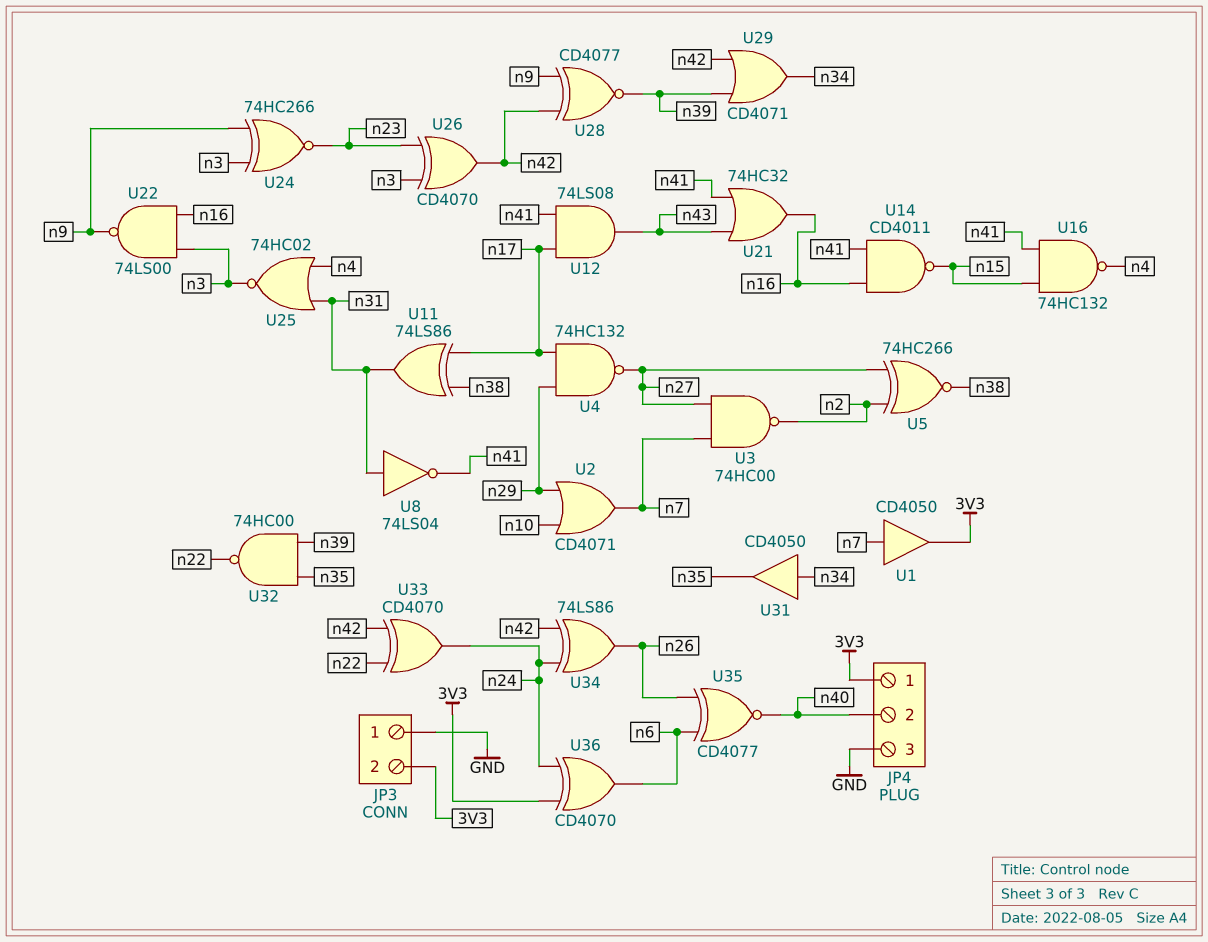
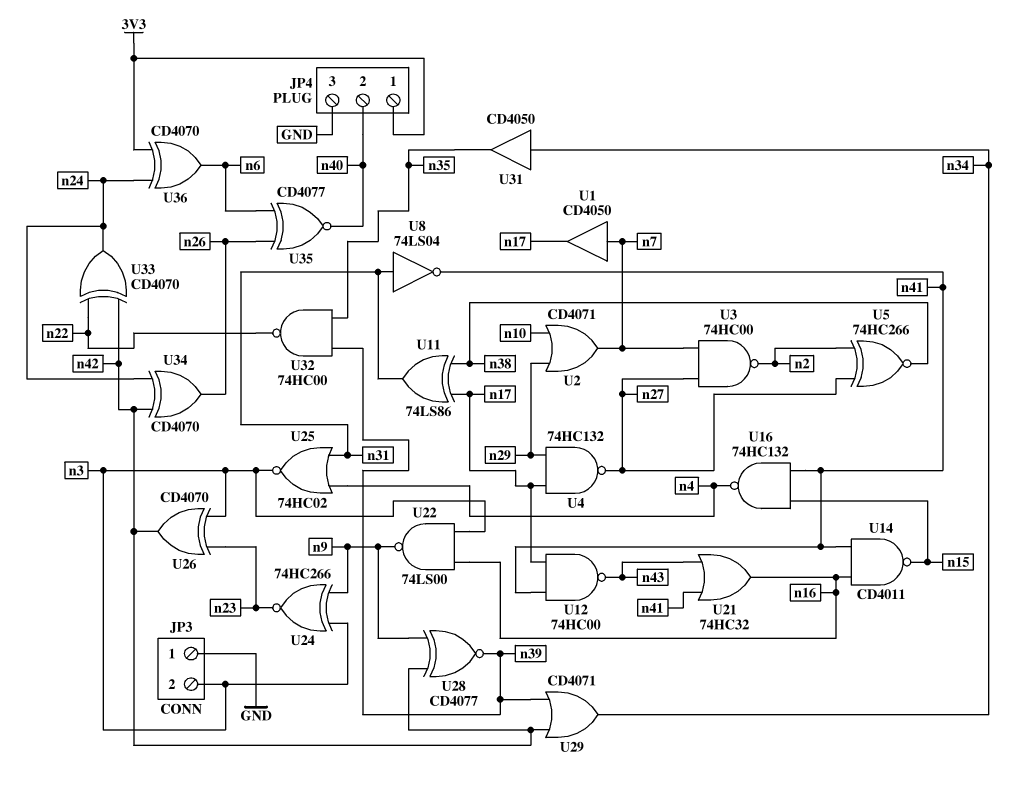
JP3 pin 2: 3V3 -> n3
U1: buffer CD4050 (in n7, out 3V3) -> buffer CD4050 (in n7, out n17)
U12: AND 74LS08 (in n17, in n41, out n43) -> NAND 74HC00 (in n17, in n41, out n43)
U34: XOR 74LS86 (in n24, in n42, out n26) -> XOR CD4070 (in n24, in n42, out n26)

